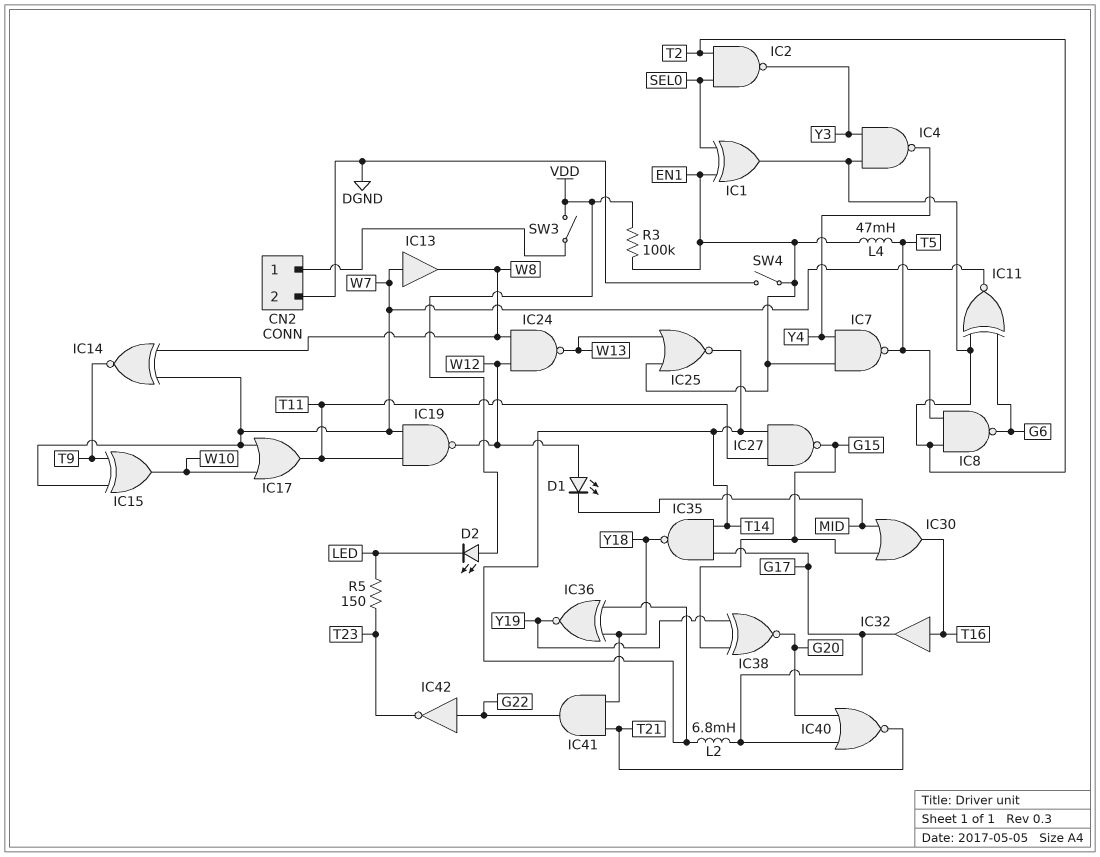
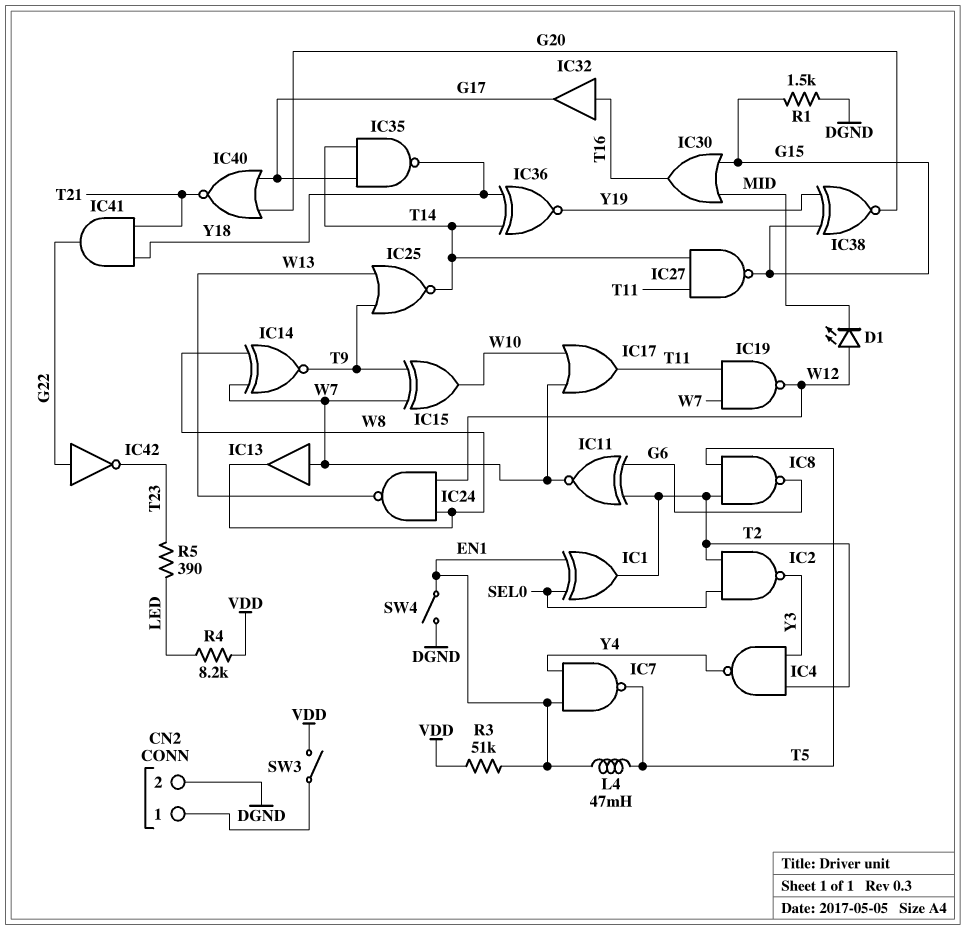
D2: LED (A VDD, K LED) -> none
IC25: NOR (in EN1, in W13, out T14) -> NOR (in T9, in W13, out T14)
L2: 6.8mH (G17, T14) -> none
R1: none -> 1.5k (DGND, G15)
R3: 100k (EN1, VDD) -> 51k (EN1, VDD)
R4: none -> 8.2k (LED, VDD)
R5: 150 (LED, T23) -> 390 (LED, T23)

